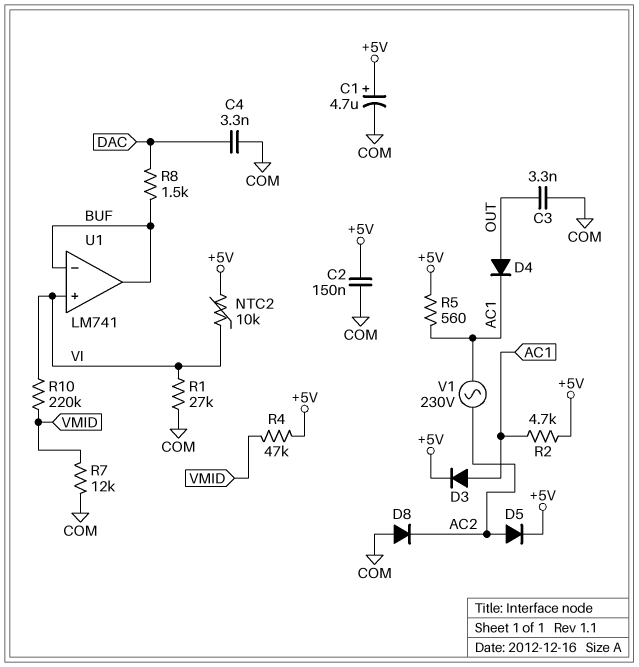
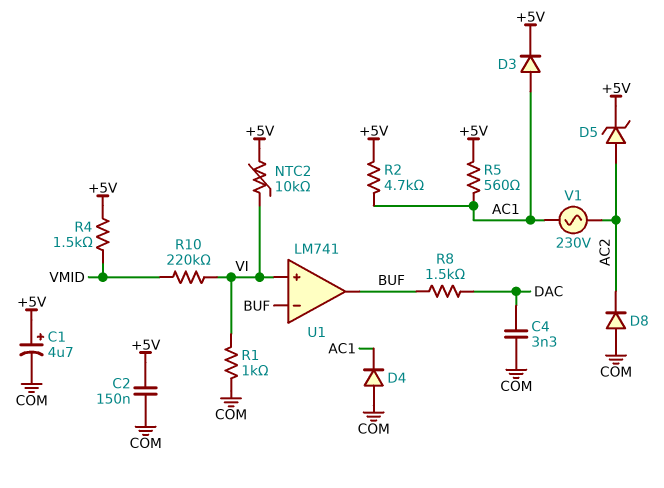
C3: 3.3nF (COM, OUT) -> none
D4: diode (A OUT, K AC1) -> diode (A COM, K AC1)
D5: diode (A AC2, K +5V) -> zener (A AC2, K +5V)
R1: 27k (COM, VI) -> 1k (COM, VI)
R4: 47k (+5V, VMID) -> 1.5k (+5V, VMID)
R7: 12k (COM, VMID) -> none

